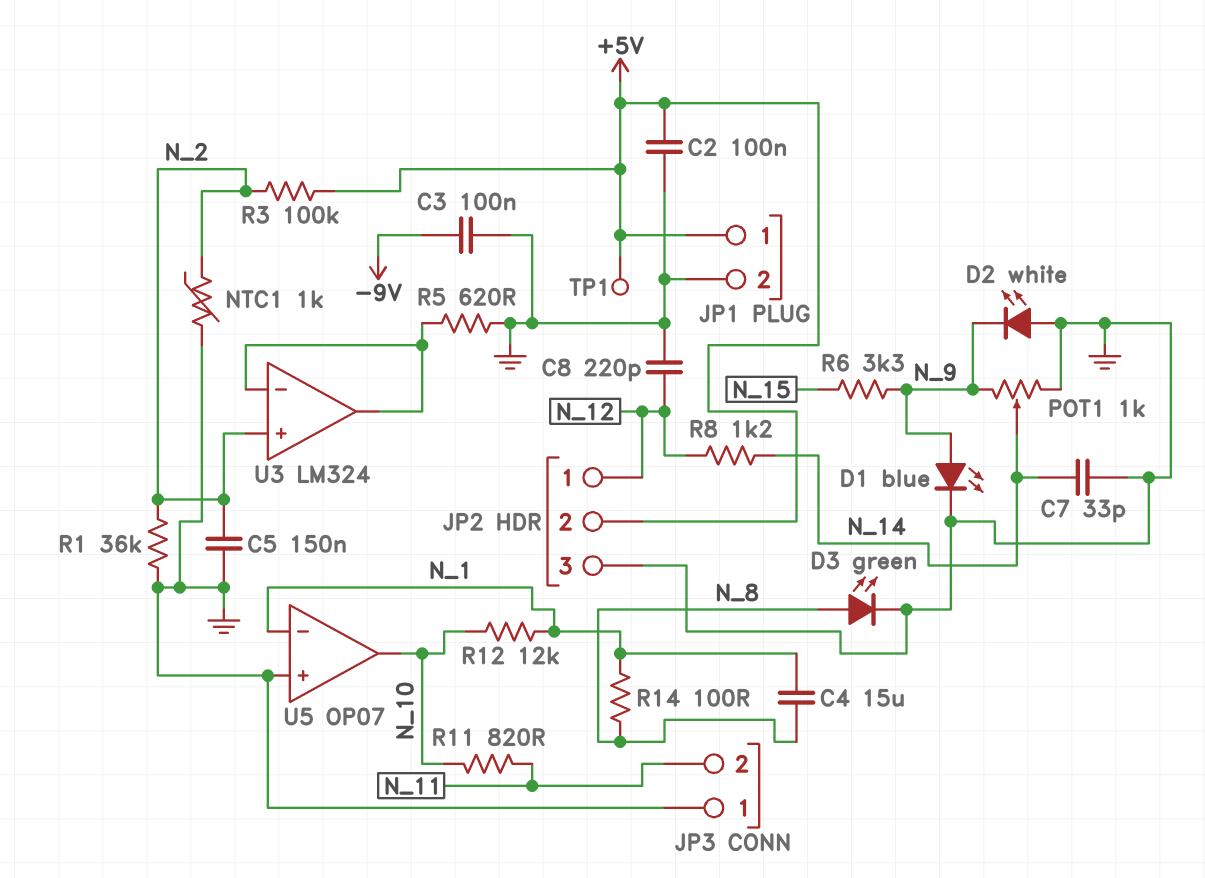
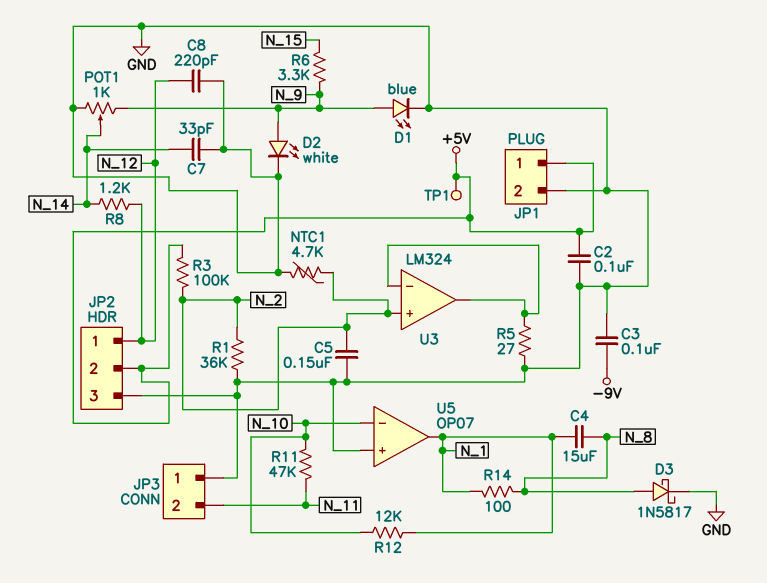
D2: LED white (A GND, K N_9) -> LED white (A N_9, K GND)
D3: LED green (A N_8, K GND) -> schottky 1N5817 (A N_8, K GND)
NTC1: 1k (GND, N_2) -> 4.7k (GND, N_2)
R5: 620 (GND, U3/in-) -> 27 (GND, U3/in-)
R11: 820 (N_10, N_11) -> 47k (N_10, N_11)
U5 pin in-: N_1 -> N_10
U5 pin out: N_10 -> N_1

